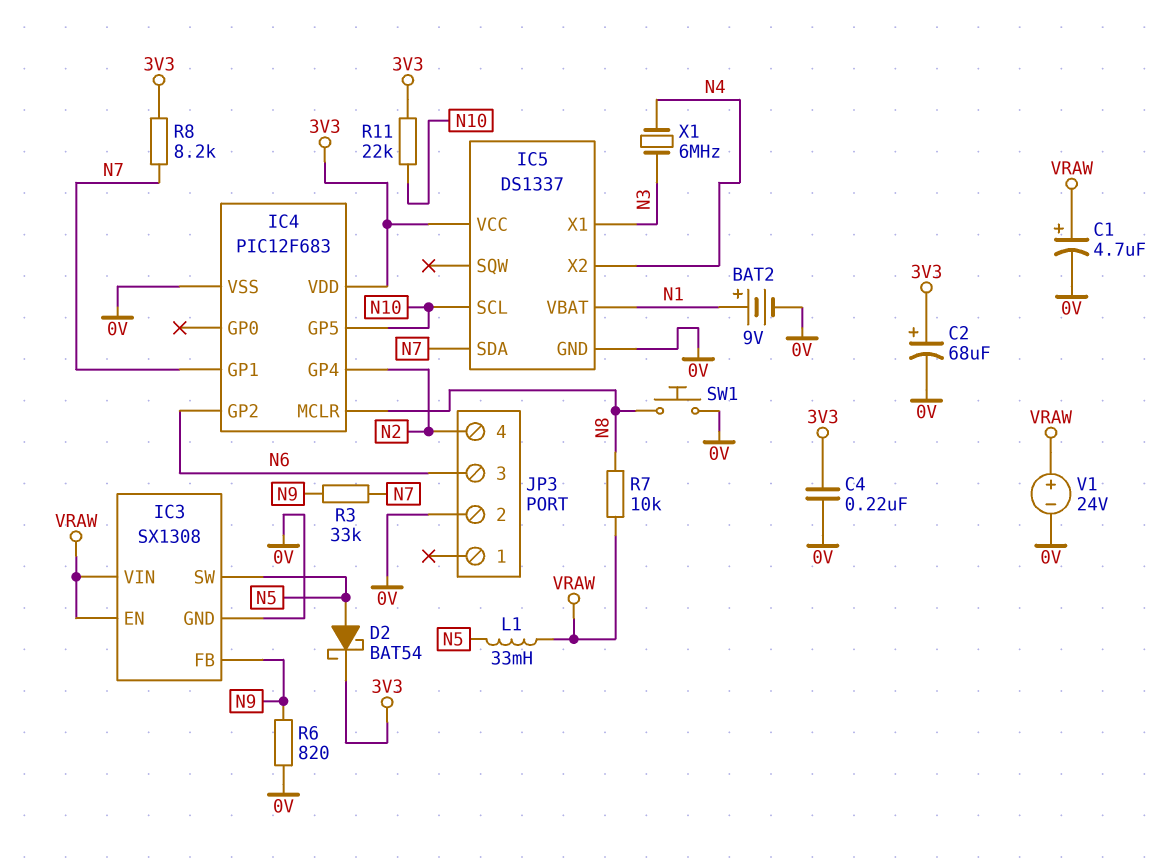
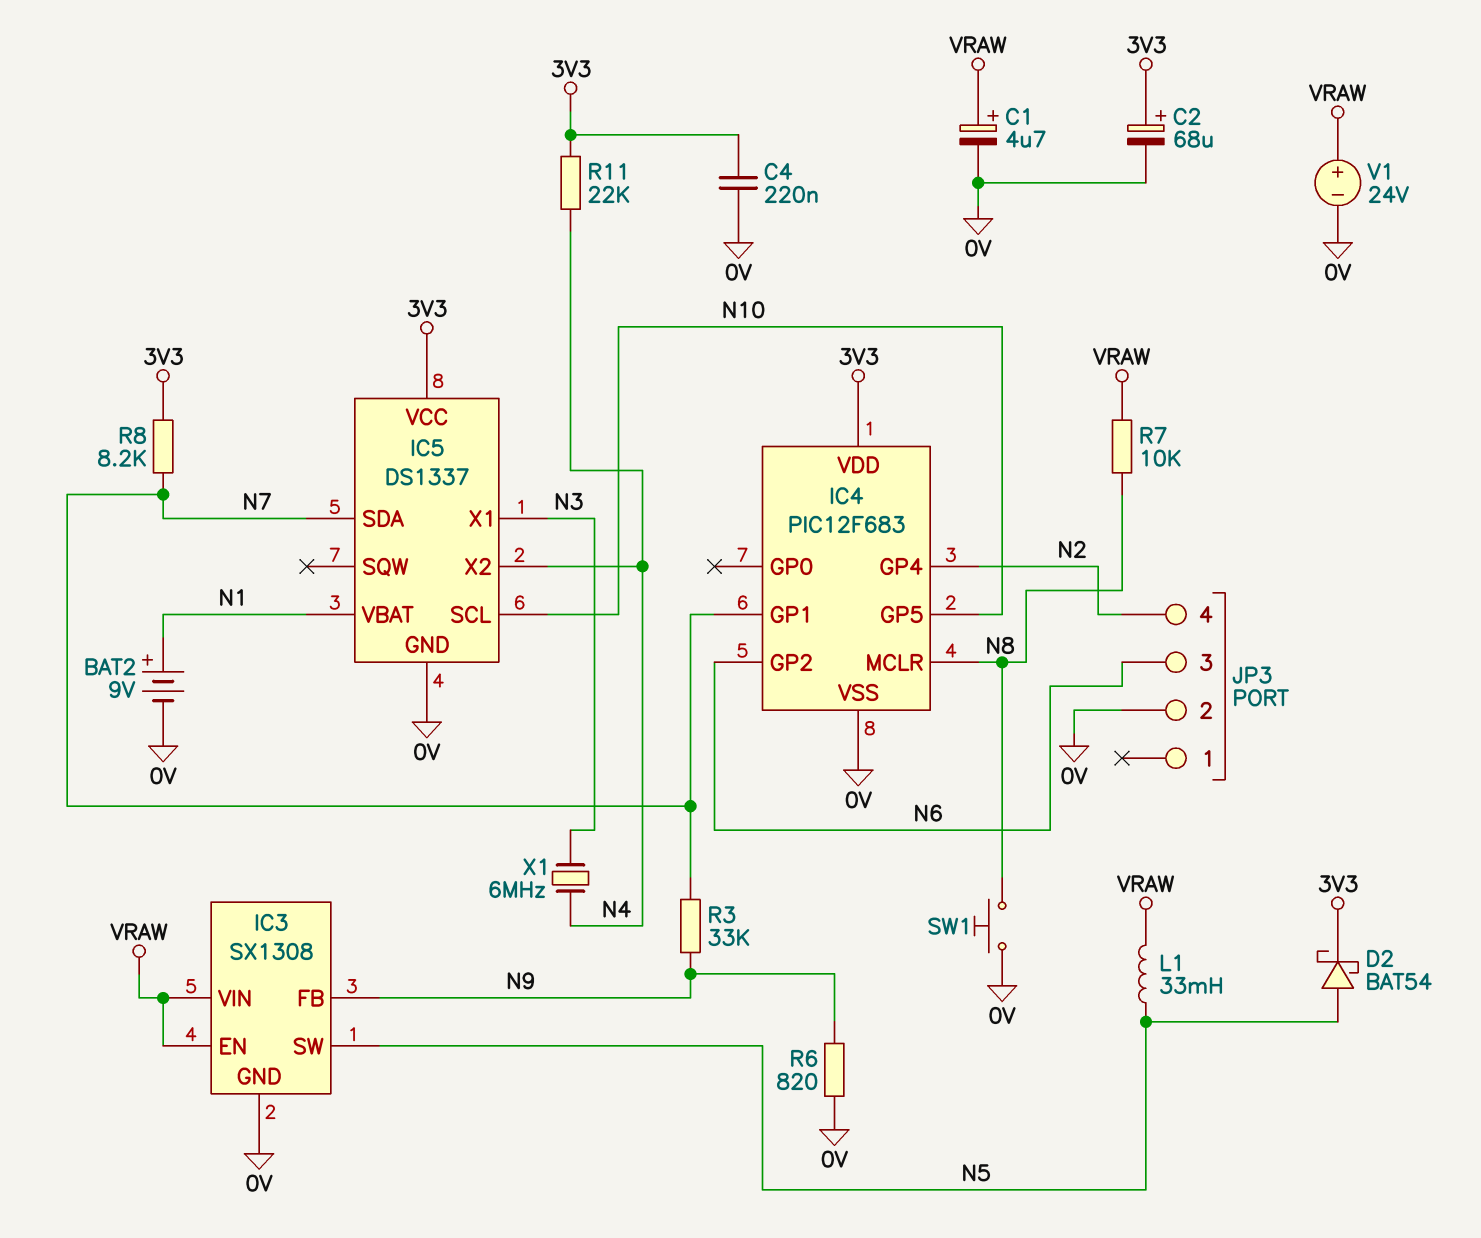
R11: 22k (3V3, N10) -> 22k (3V3, N4)

